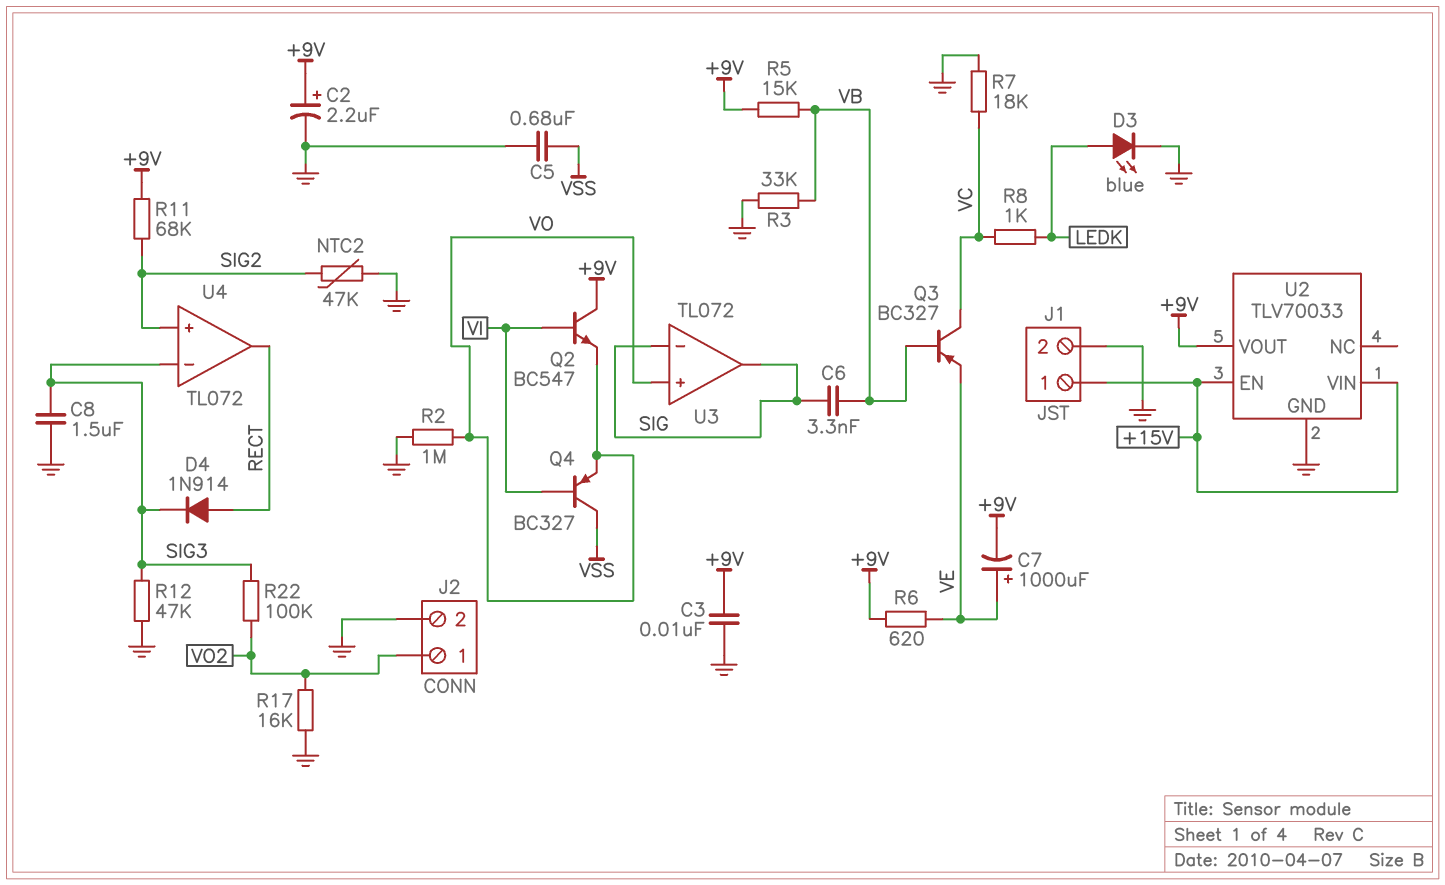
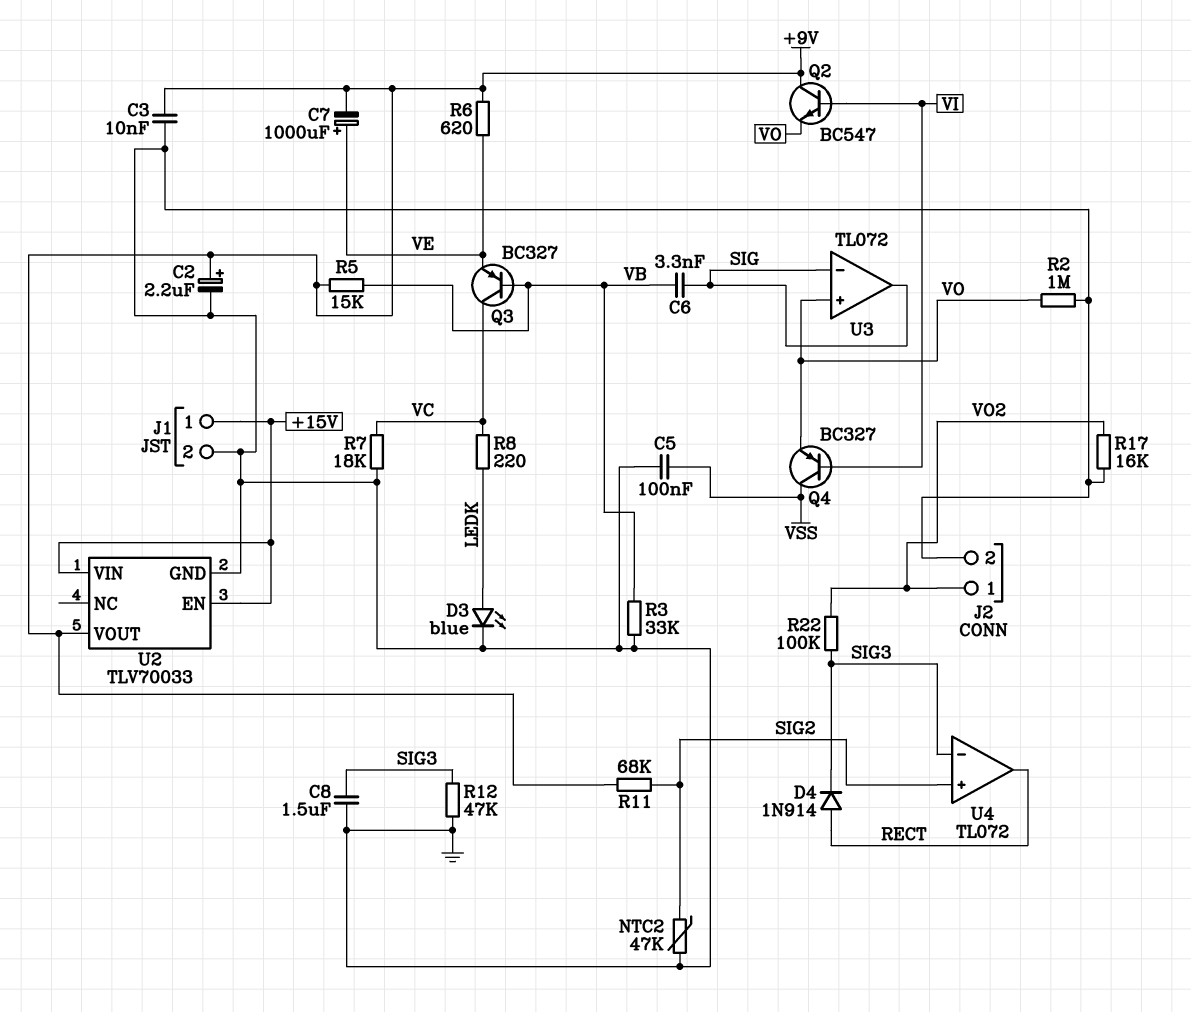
C5: 680nF (GND, VSS) -> 100nF (GND, VSS)
R8: 1k (LEDK, VC) -> 220 (LEDK, VC)

